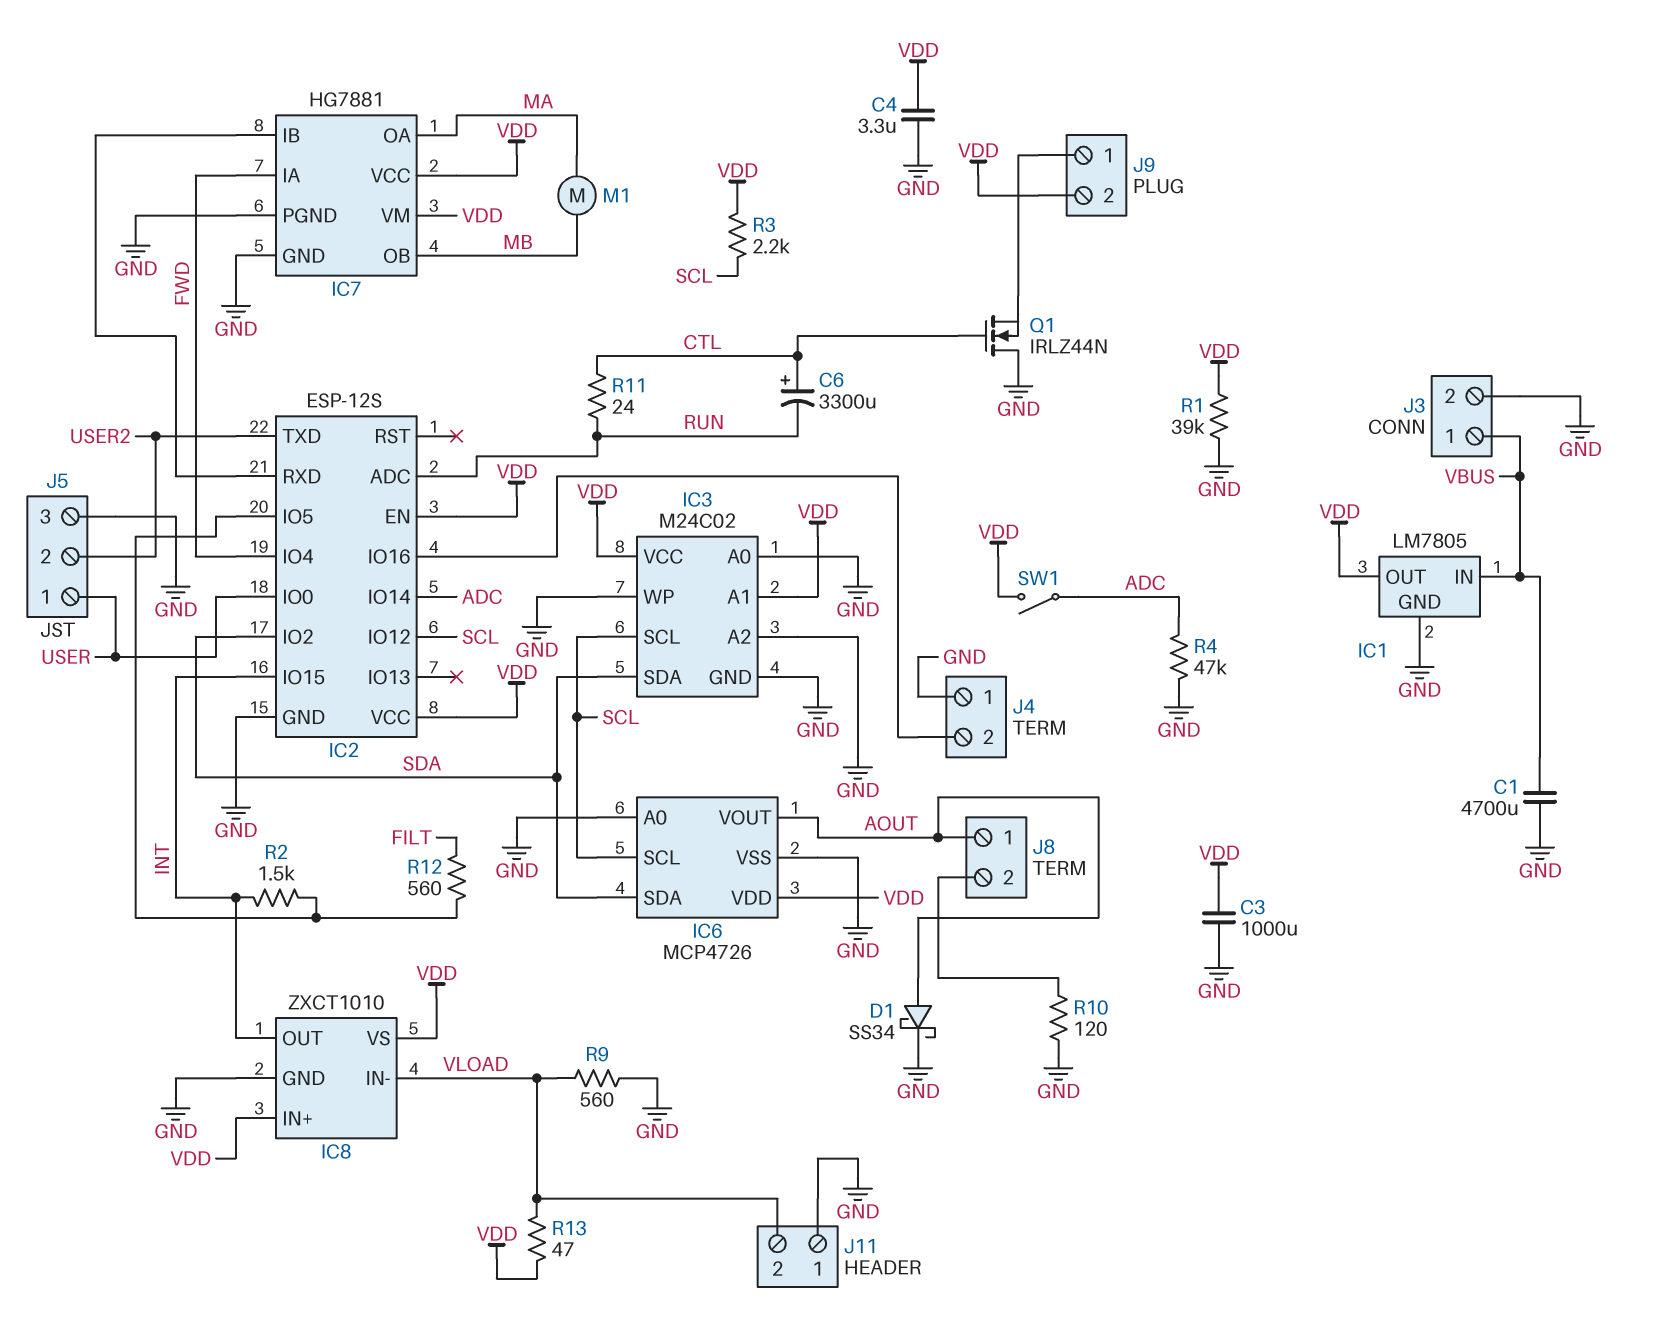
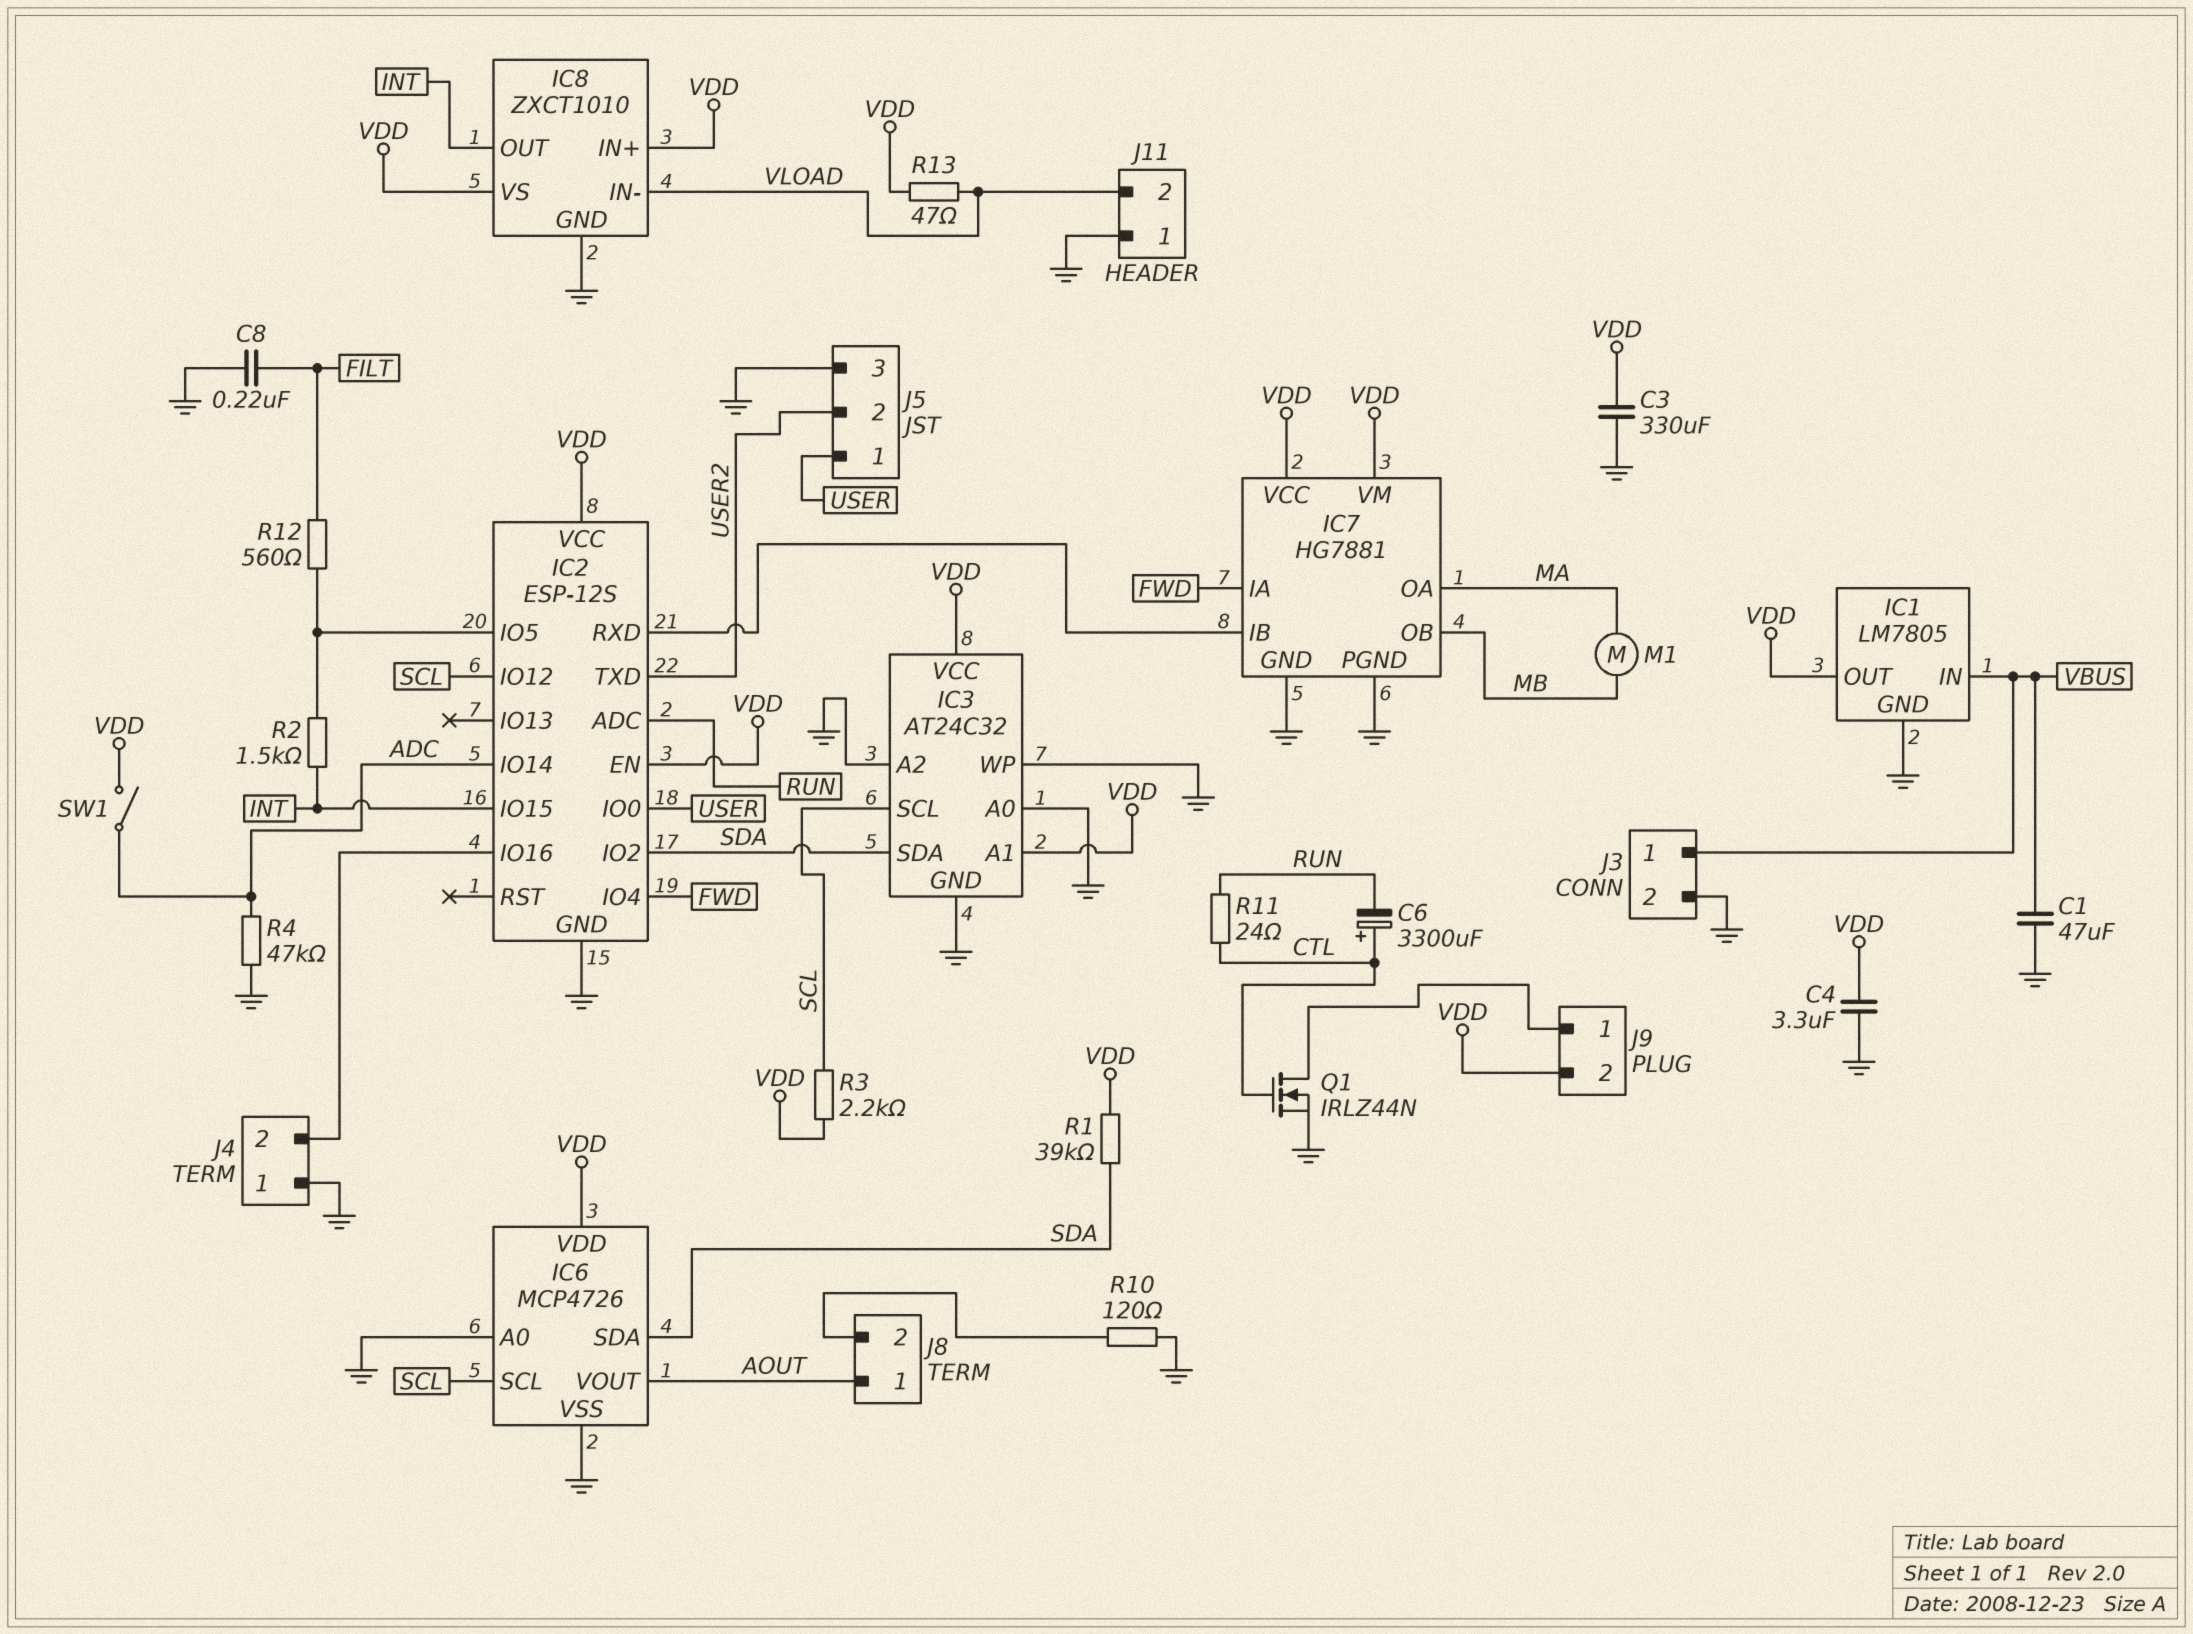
C1: 4700uF (GND, VBUS) -> 47uF (GND, VBUS)
C3: 1000uF (GND, VDD) -> 330uF (GND, VDD)
C8: none -> 220nF (FILT, GND)
D1: schottky SS34 (A AOUT, K GND) -> none
IC3: M24C02 -> AT24C32
Q1: NMOS IRLZ44N (G CTL, D GND, S J9/1) -> NMOS IRLZ44N (G CTL, D J9/1, S GND)
R1: 39k (GND, VDD) -> 39k (SDA, VDD)
R9: 560 (GND, VLOAD) -> none

